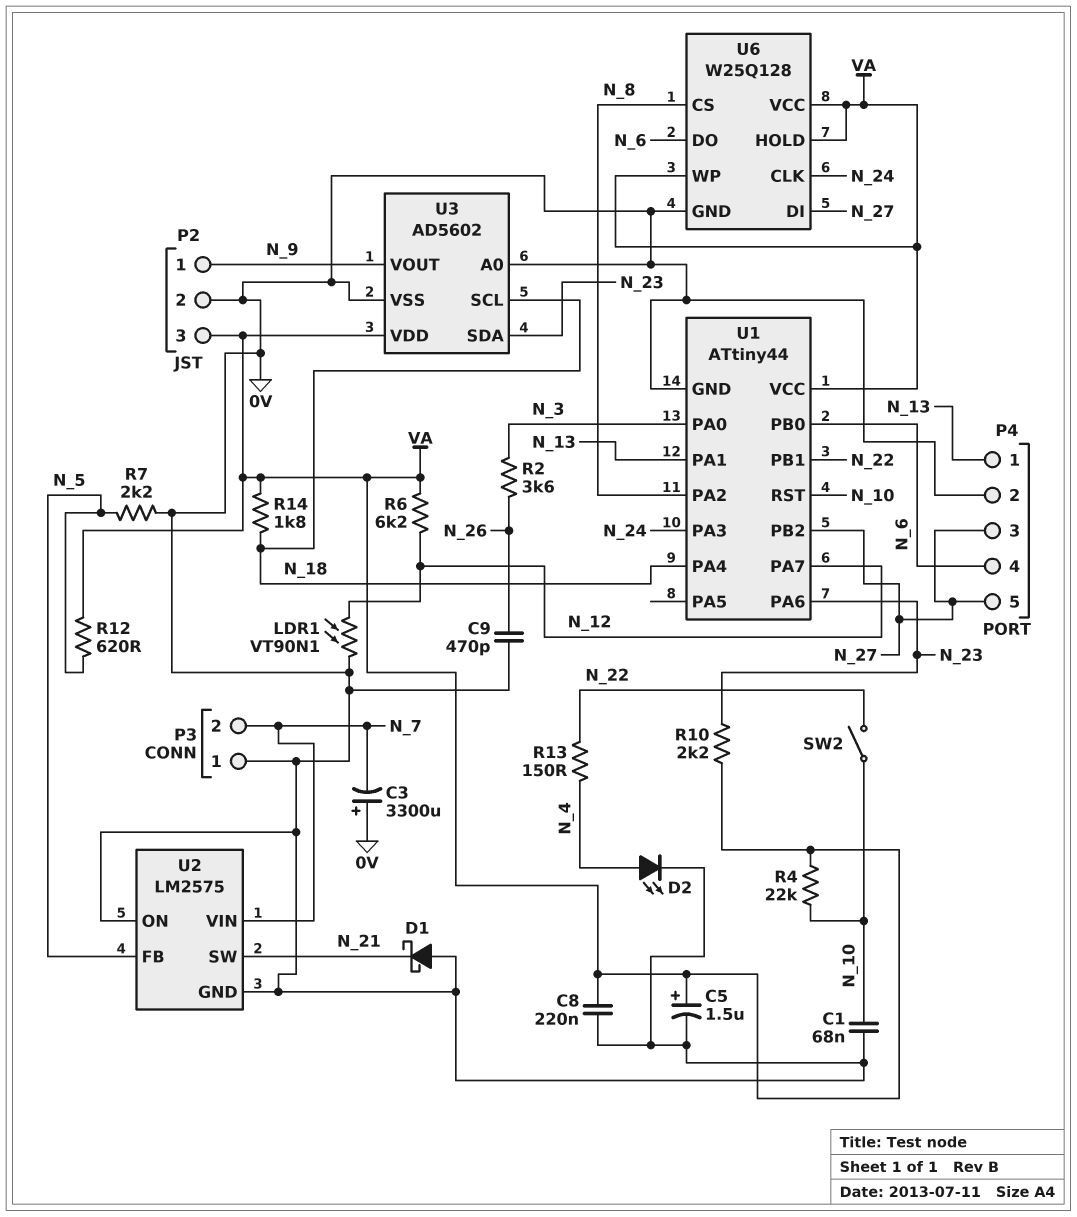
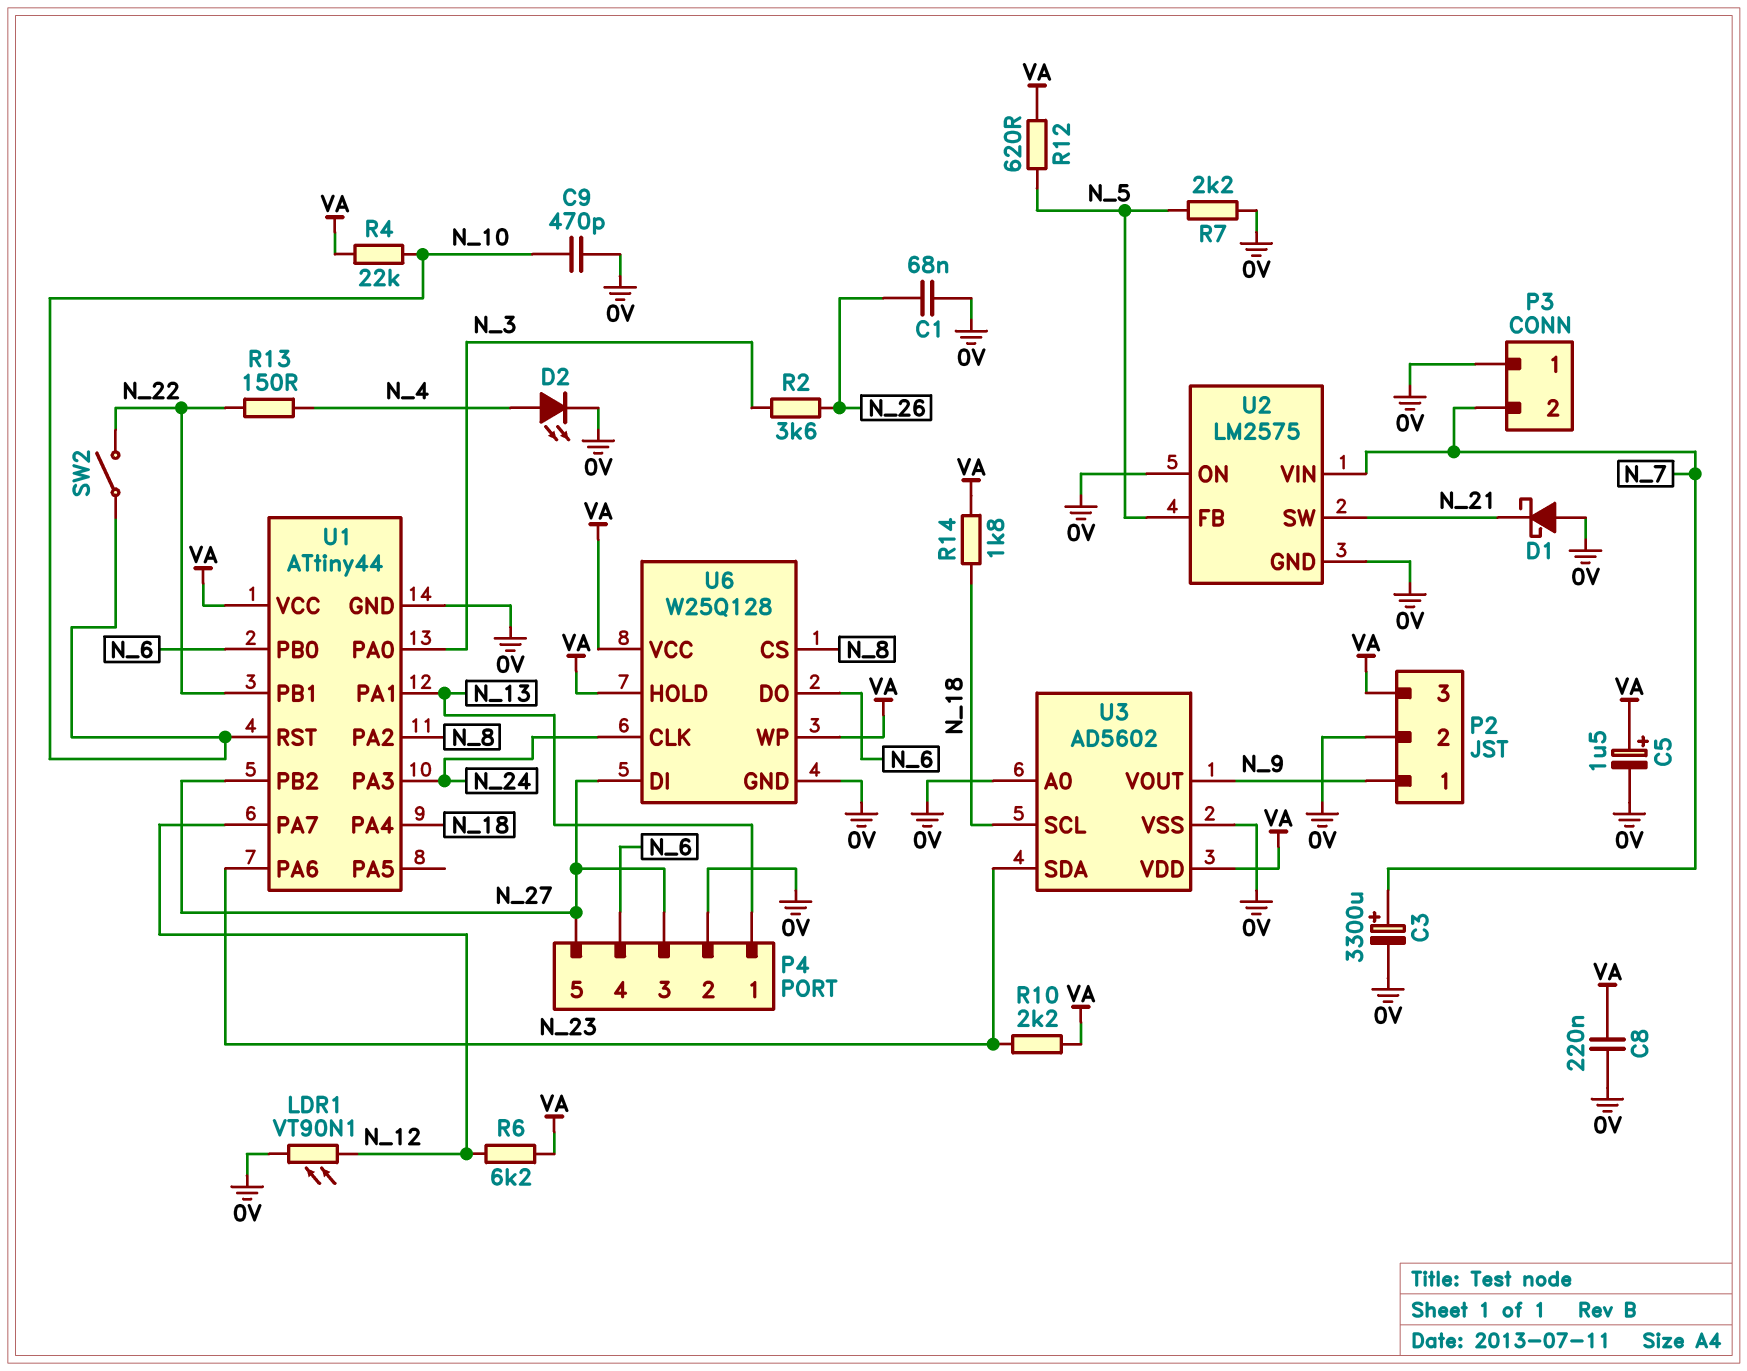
C1: 68nF (0V, N_10) -> 68nF (0V, N_26)
C3: 3300uF (plus 0V, minus N_7) -> 3300uF (plus N_7, minus 0V)
C9: 470pF (0V, N_26) -> 470pF (0V, N_10)

